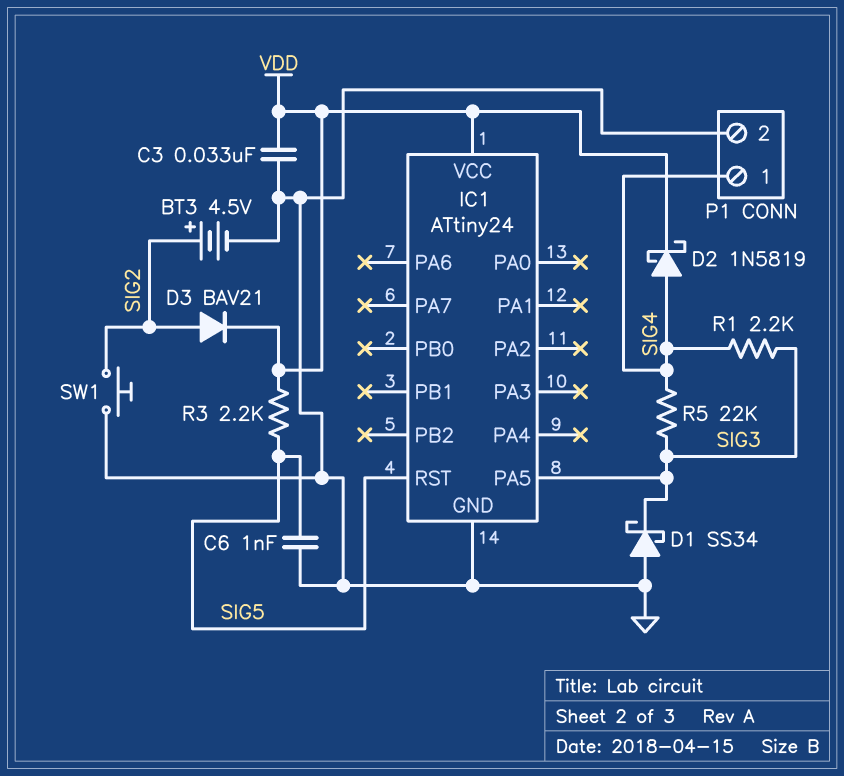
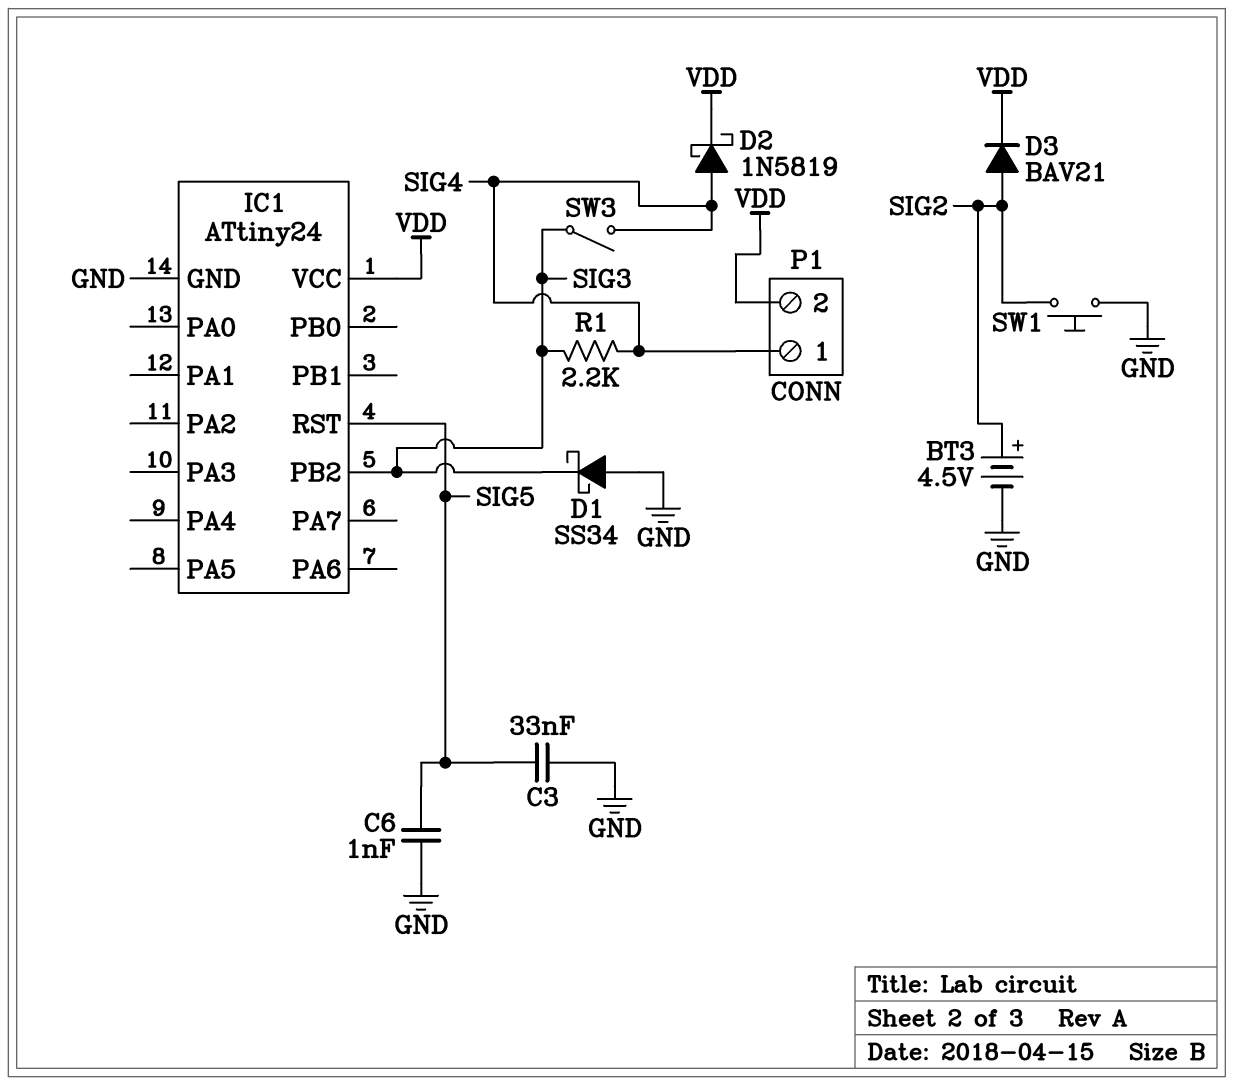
C3: 33nF (GND, VDD) -> 33nF (GND, SIG5)
IC1 pin PA5: SIG3 -> none
IC1 pin PB2: none -> SIG3
P1 pin 2: GND -> VDD
R3: 2.2k (SIG5, VDD) -> none
R5: 22k (SIG3, SIG4) -> none
SW3: none -> switch (SIG3, SIG4)

